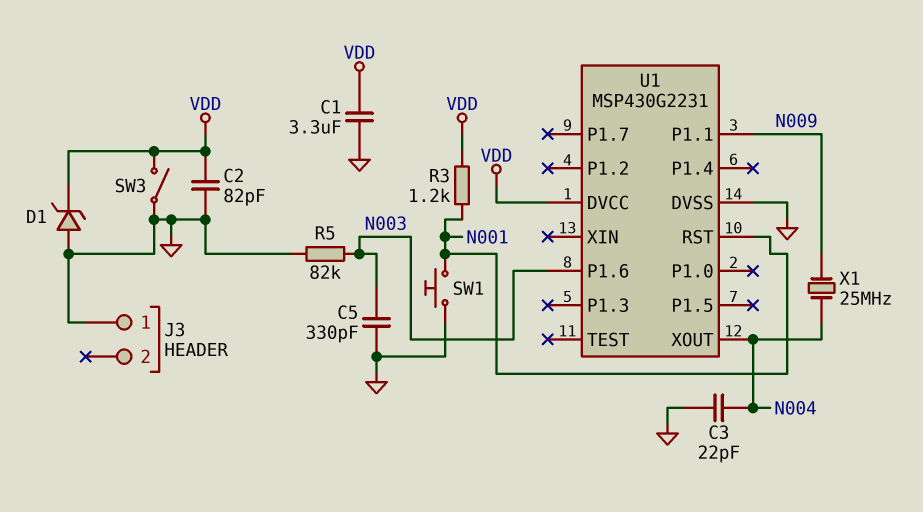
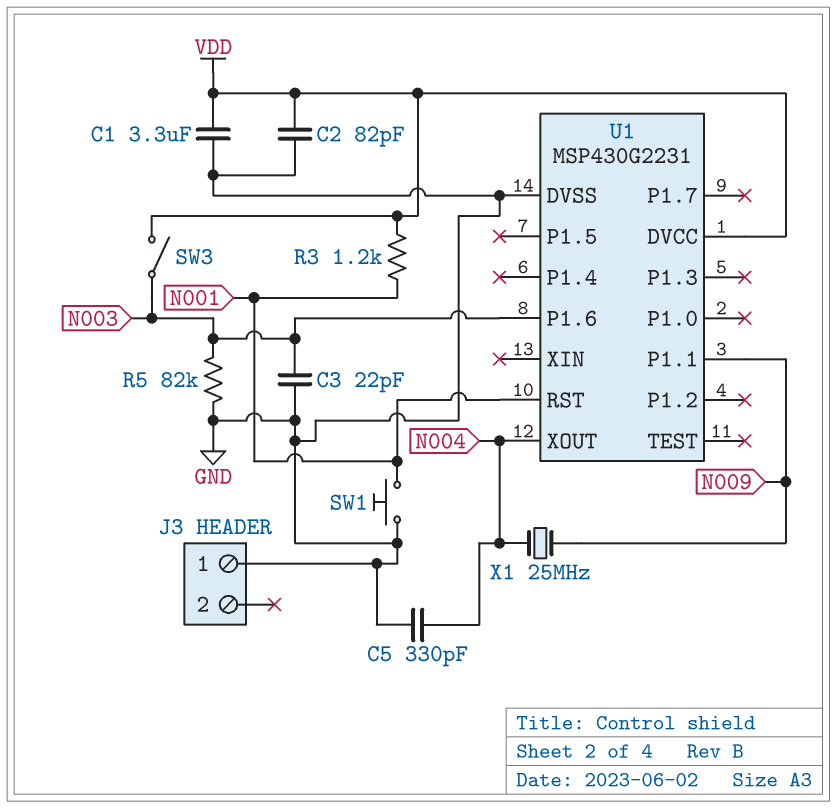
C3: 22pF (GND, N004) -> 22pF (GND, N003)
C5: 330pF (GND, N003) -> 330pF (GND, N004)
D1: zener (A GND, K VDD) -> none
SW3: switch (GND, VDD) -> switch (N003, VDD)

